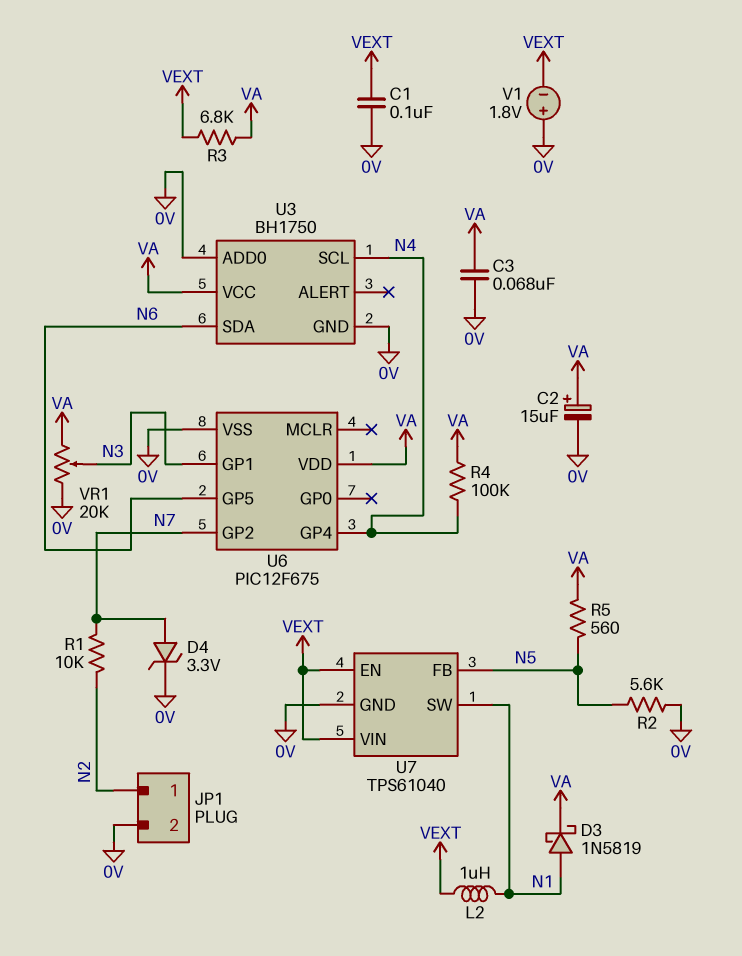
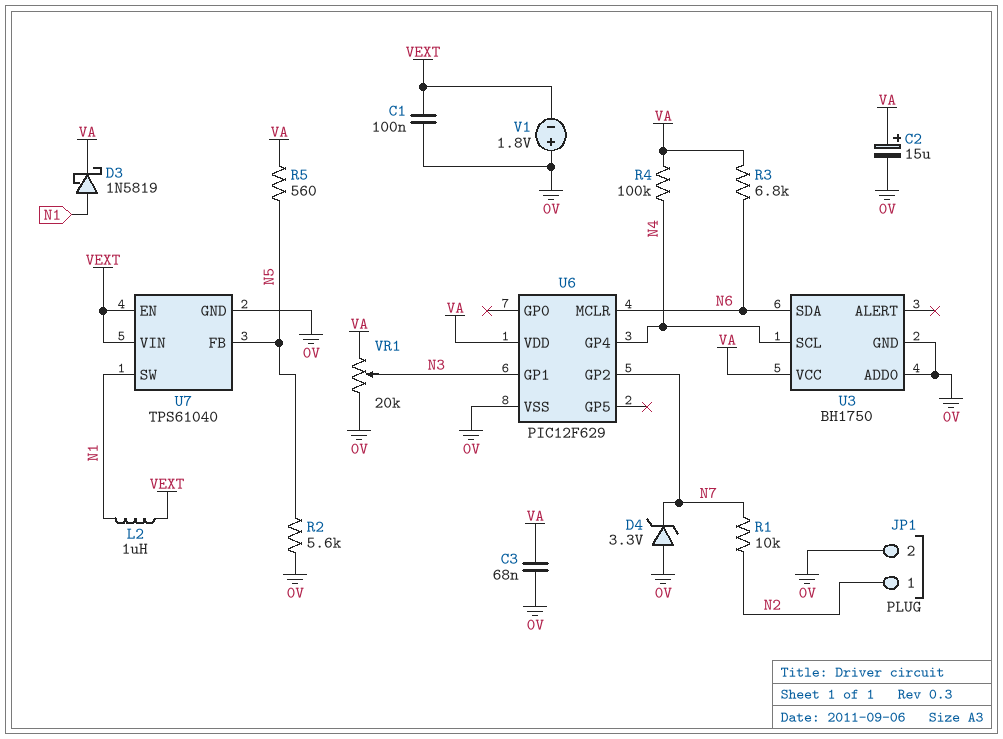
D4: zener 3.3V (A N7, K 0V) -> zener 3.3V (A 0V, K N7)
R3: 6.8k (VA, VEXT) -> 6.8k (N6, VA)
U6: PIC12F675 -> PIC12F629
U6 pin GP5: N6 -> none
U6 pin MCLR: none -> N6

